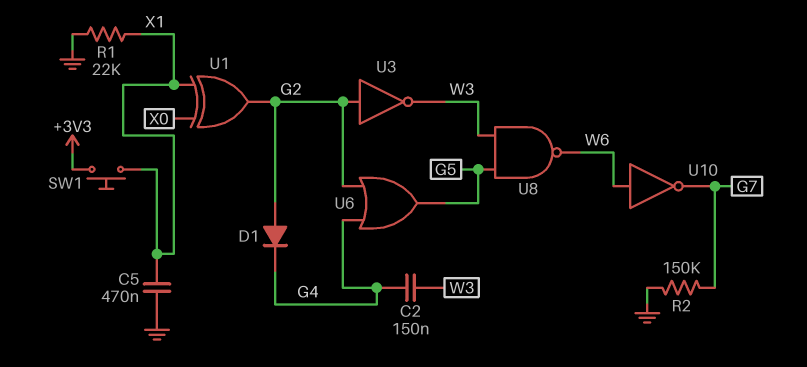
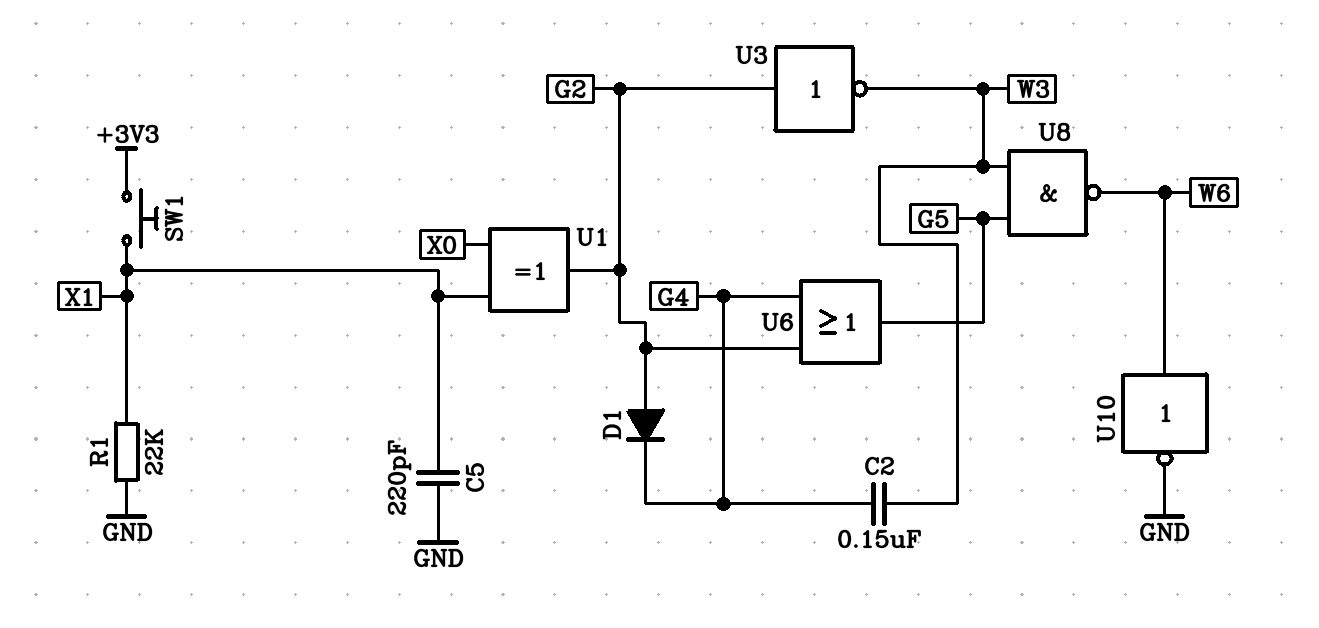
C5: 470nF (GND, X1) -> 220pF (GND, X1)
R2: 150k (G7, GND) -> none
U10: NOT (in W6, out G7) -> NOT (in W6, out GND)

